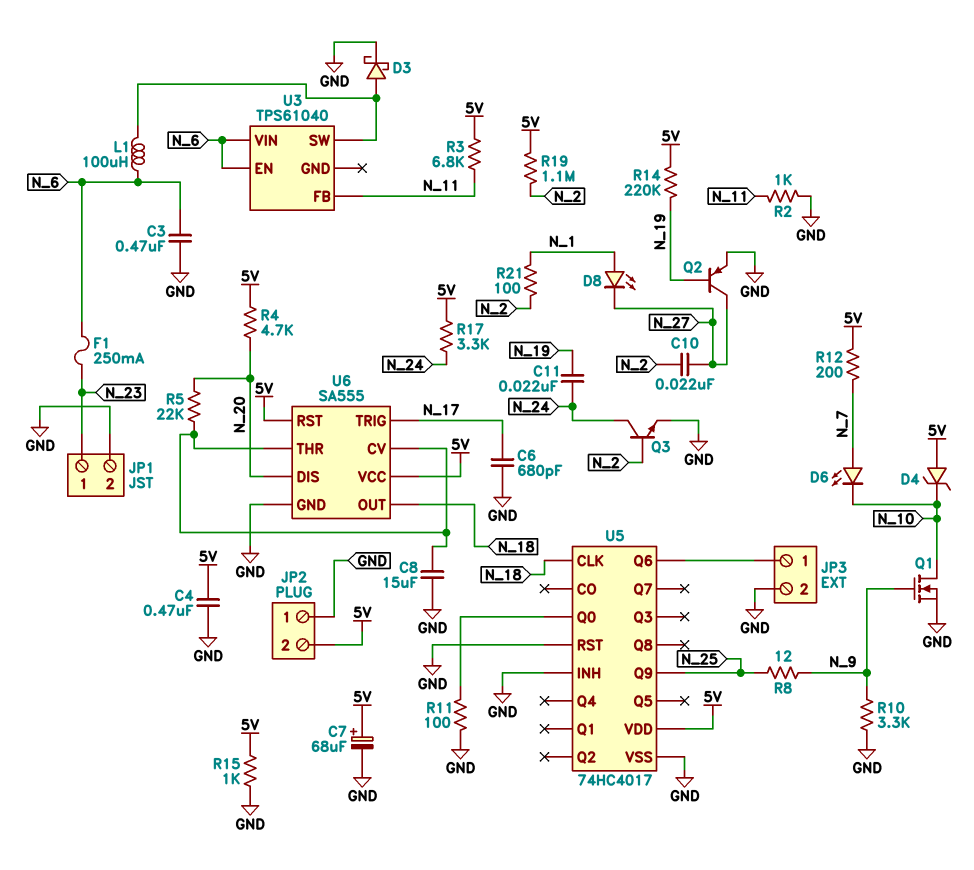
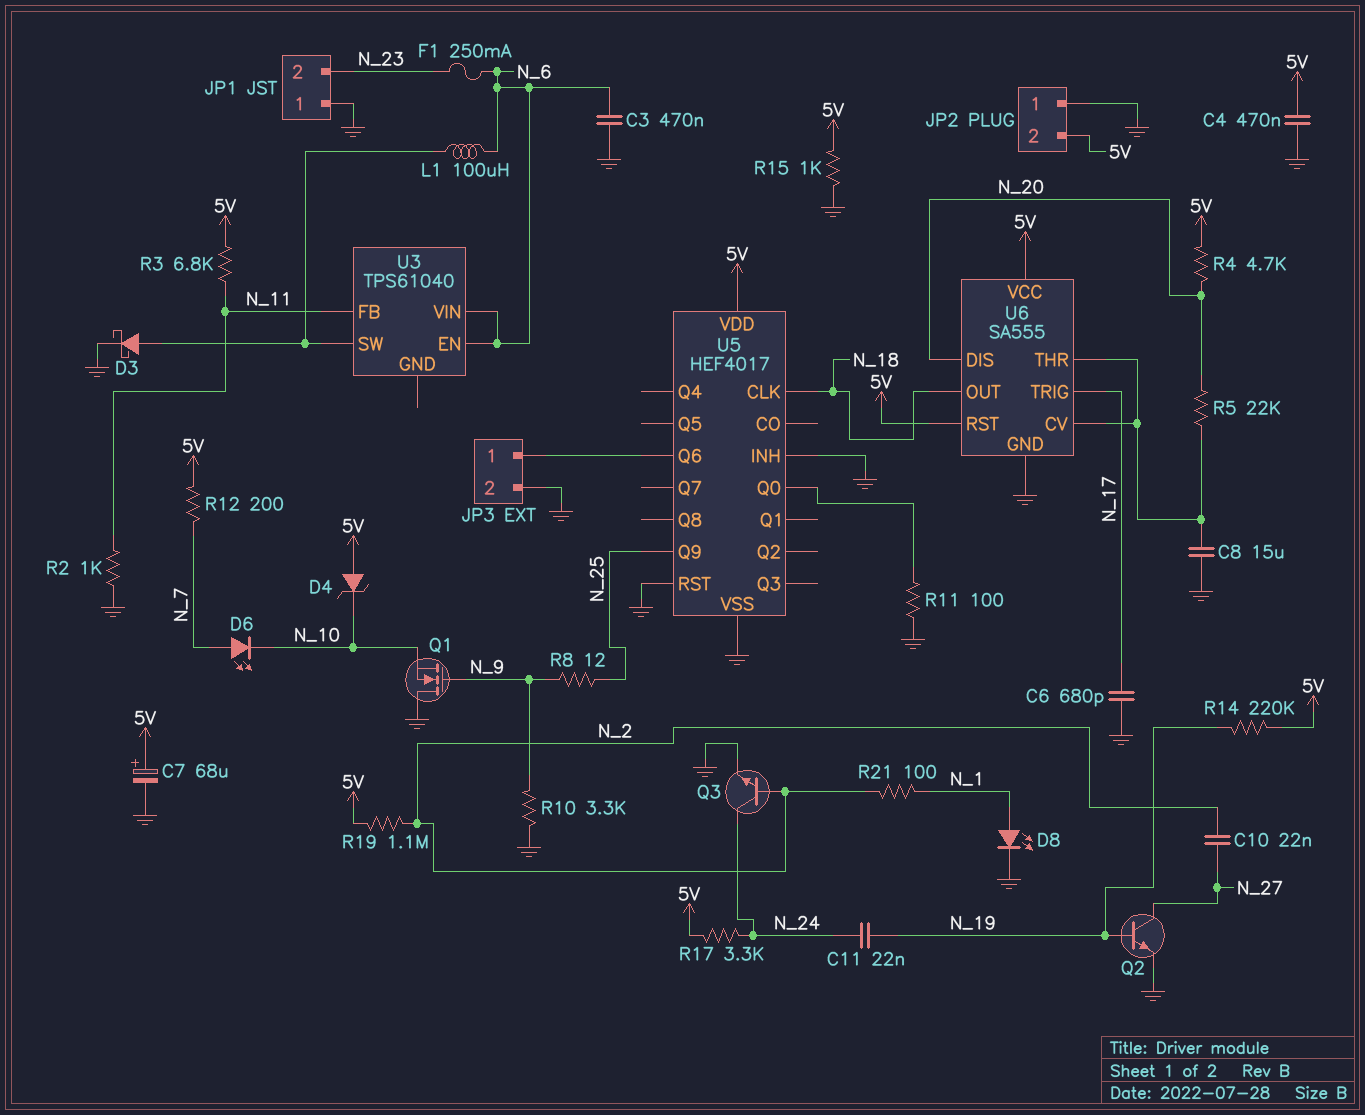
D8: LED (A N_1, K N_27) -> LED (A N_1, K GND)
JP1 pin 1: N_23 -> GND
JP1 pin 2: GND -> N_23
Q1: NMOS (G N_9, D N_10, S GND) -> NMOS (G N_9, D GND, S N_10)
Q2: PNP (B N_19, C N_27, E GND) -> NPN (B N_19, C N_27, E GND)
U5: 74HC4017 -> HEF4017

